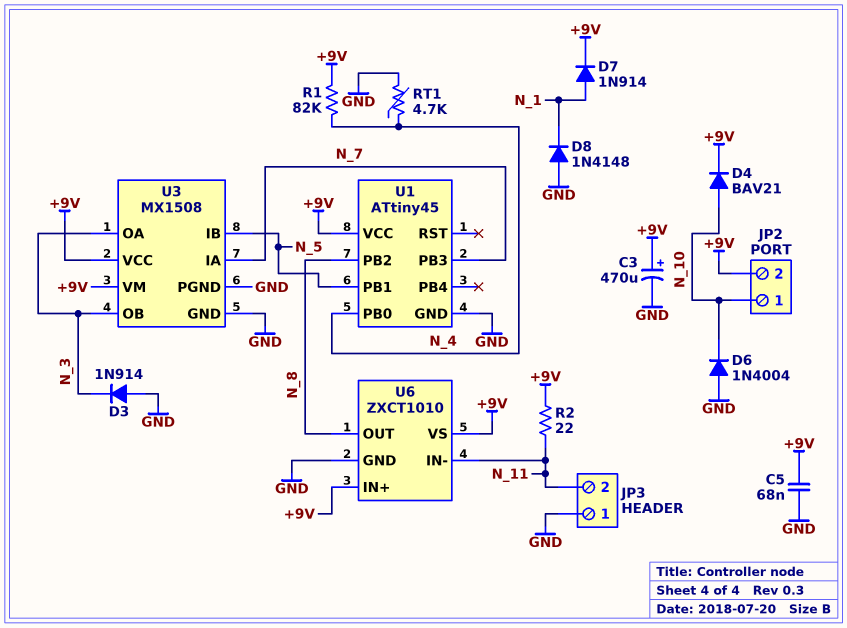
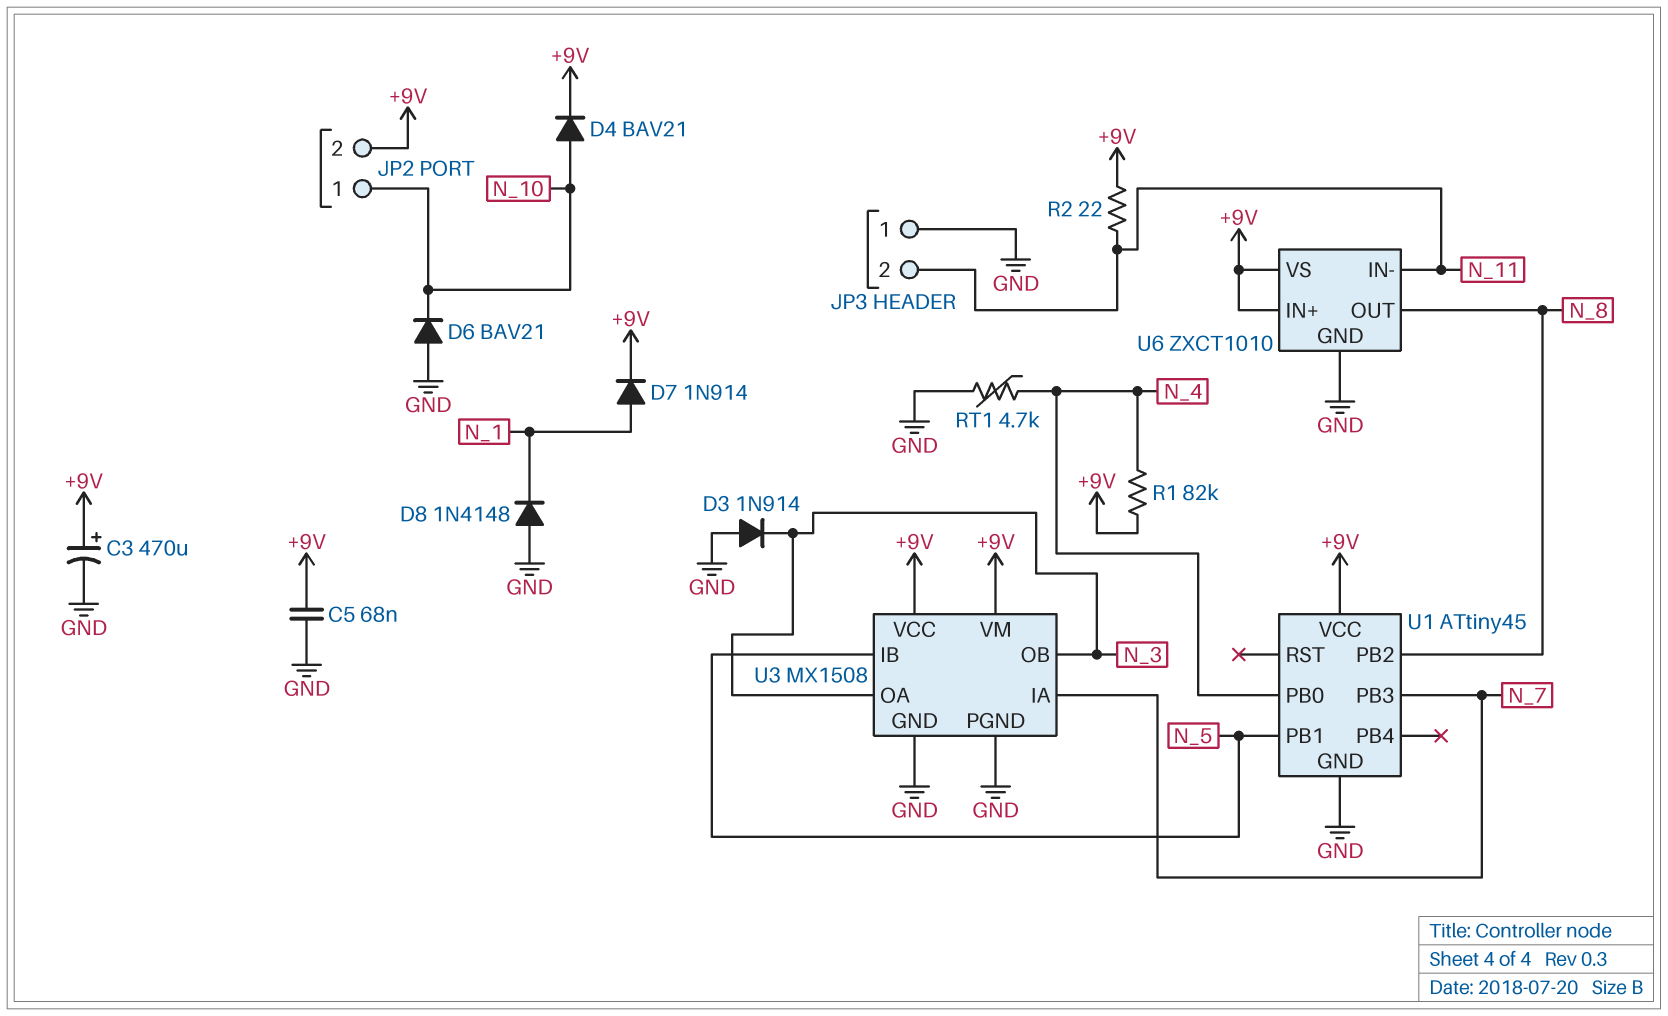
D6: diode 1N4004 (A GND, K N_10) -> diode BAV21 (A GND, K N_10)

